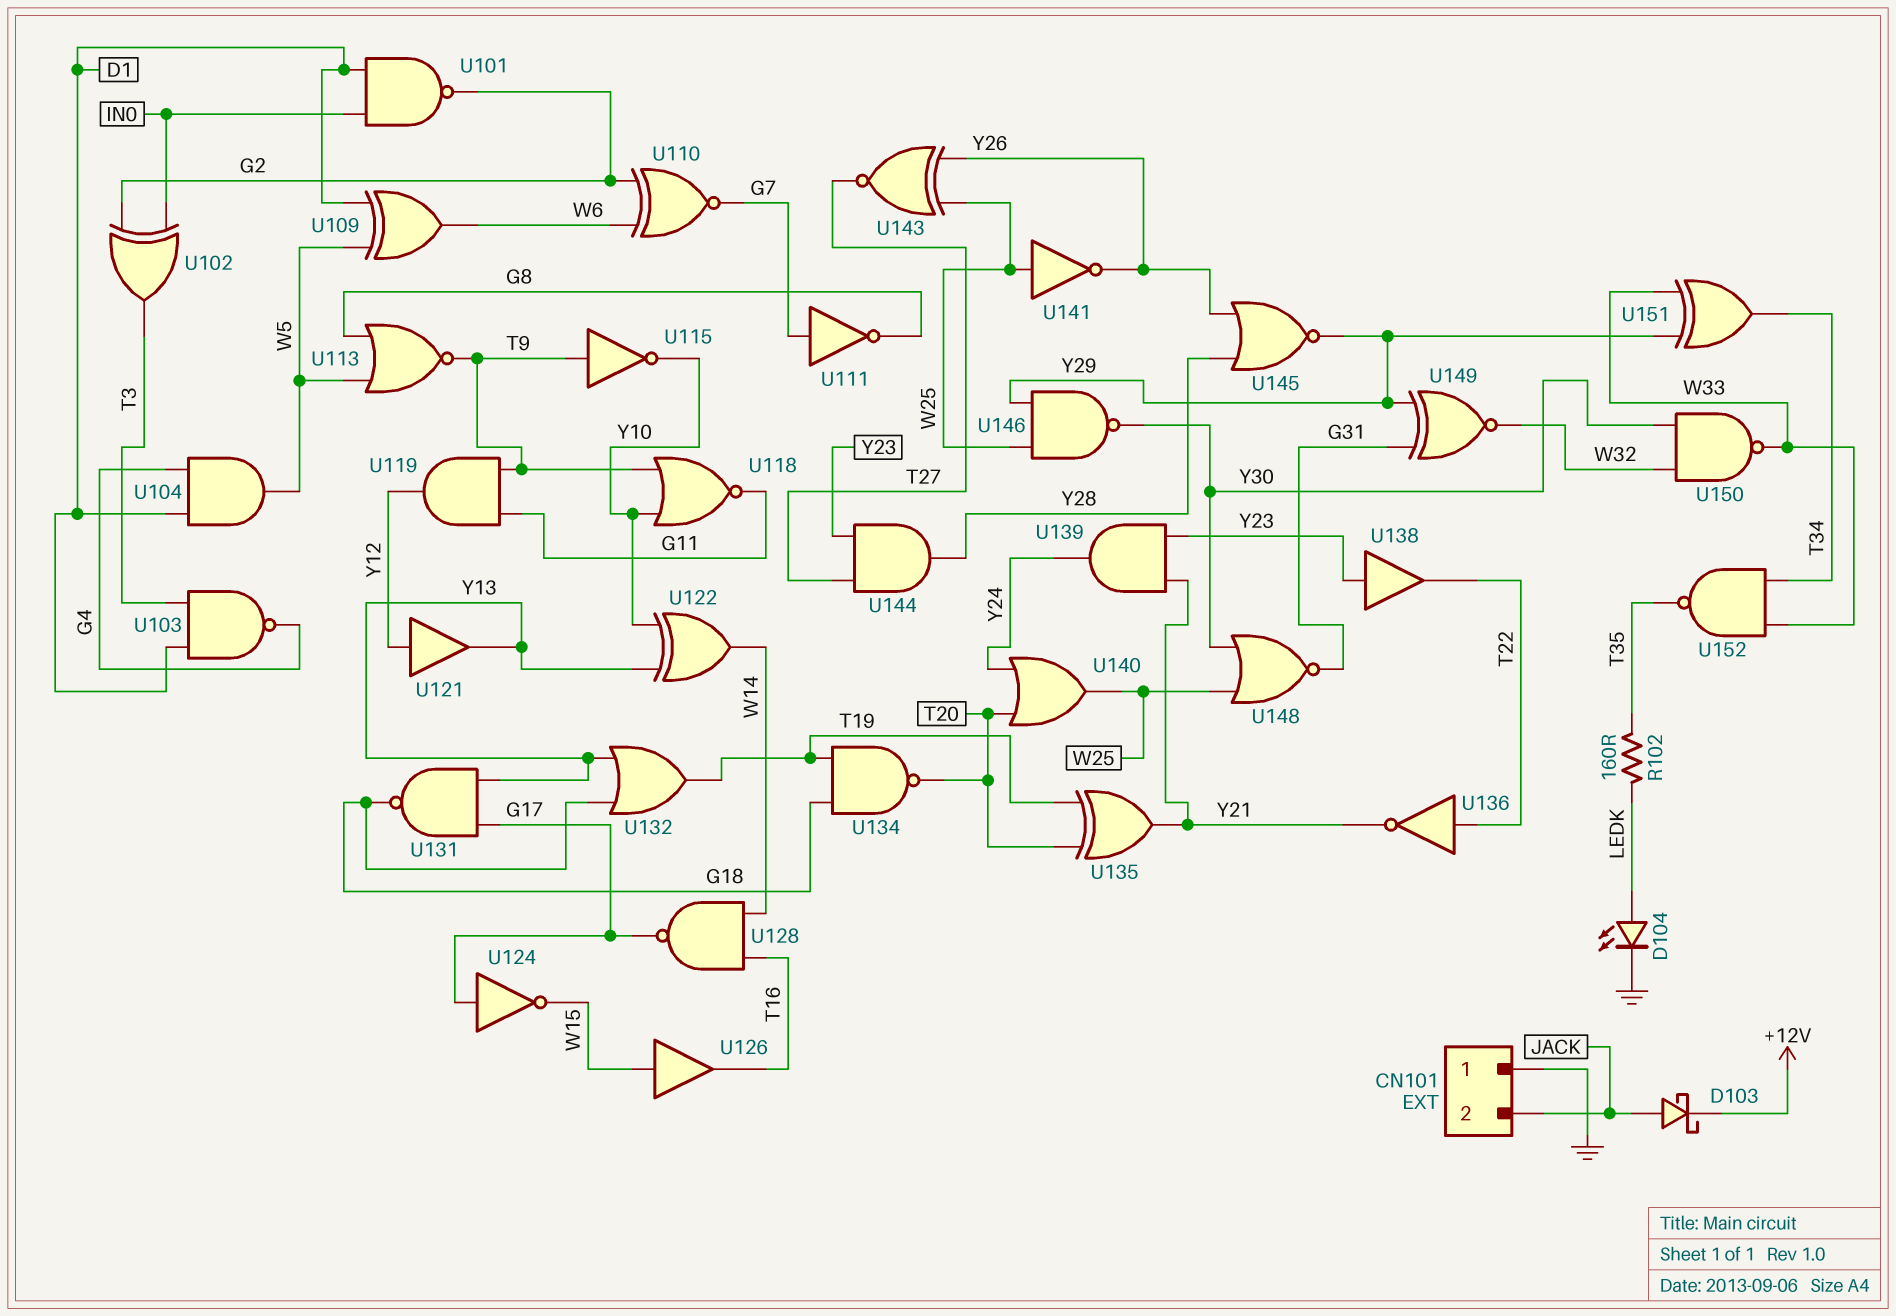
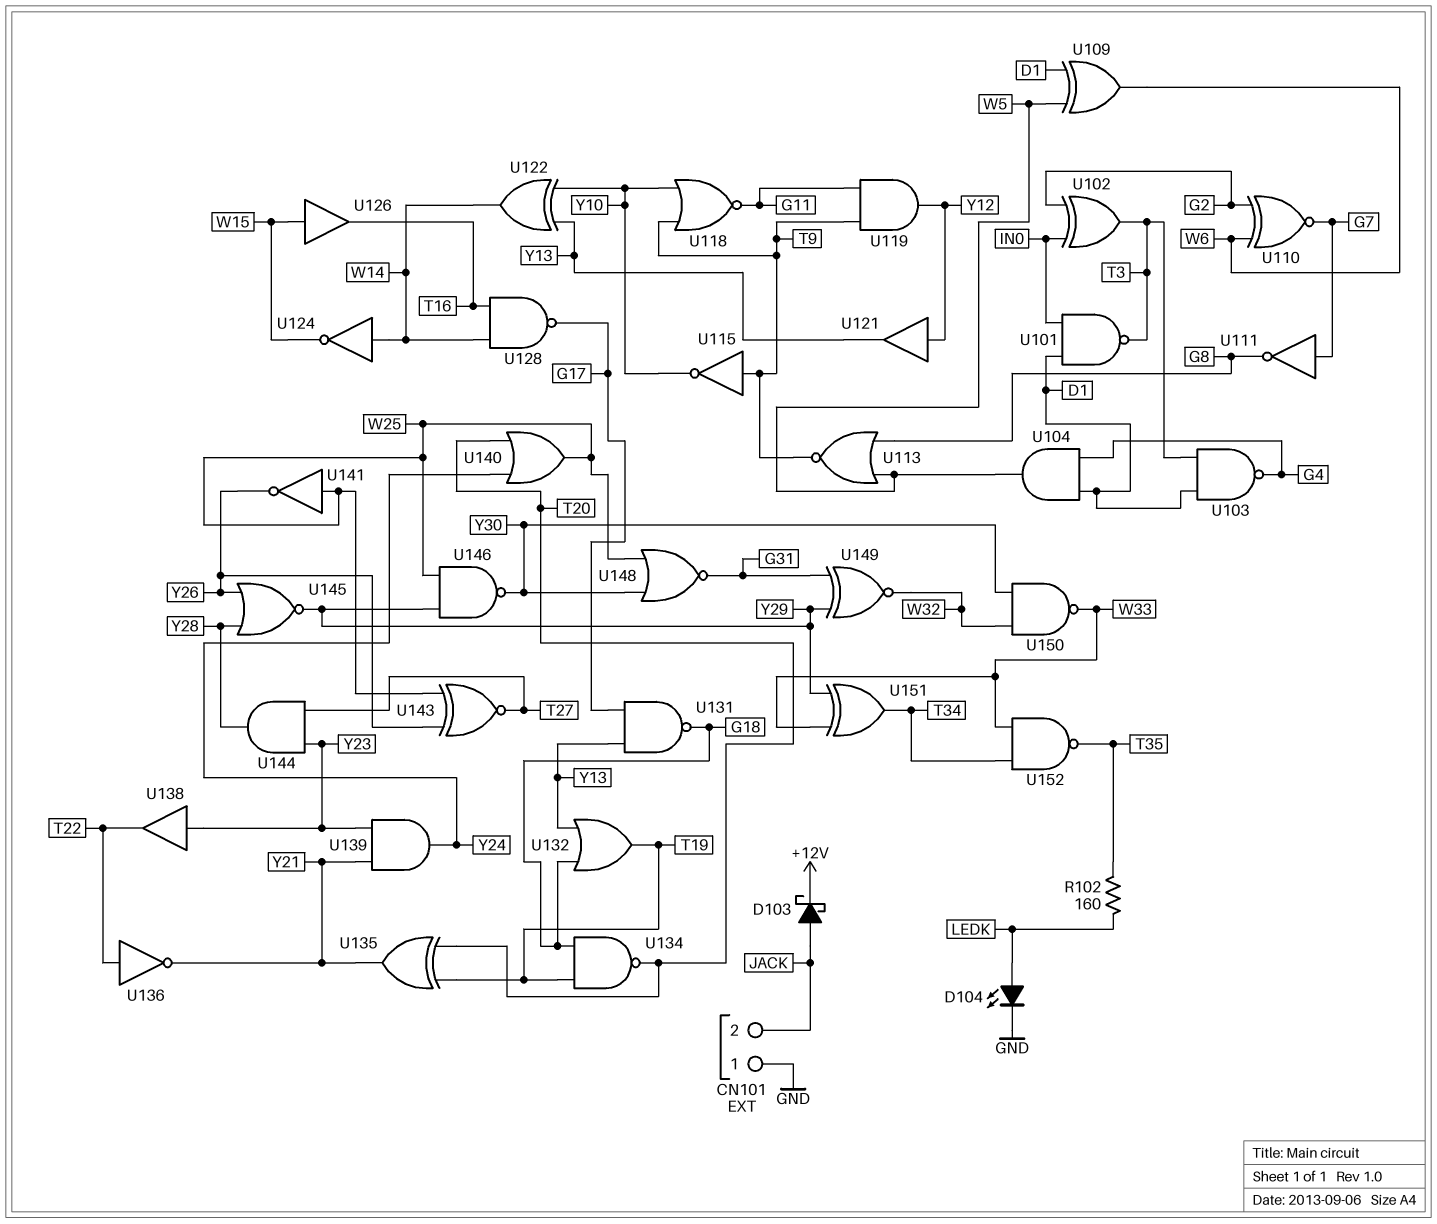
U101: NAND (in D1, in IN0, out G2) -> NAND (in D1, in IN0, out T3)
U124: NOT (in G17, out W15) -> NOT (in W14, out W15)

